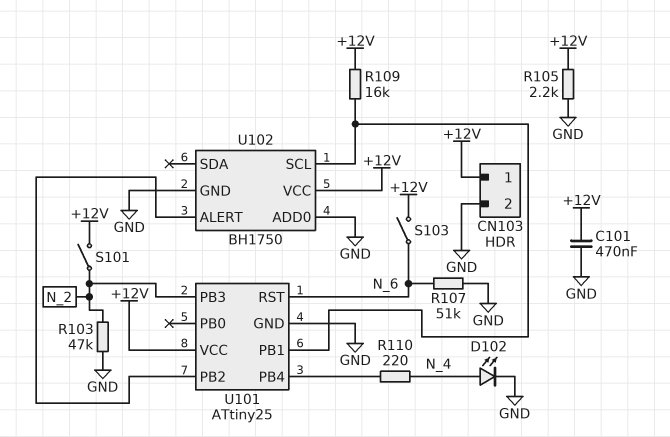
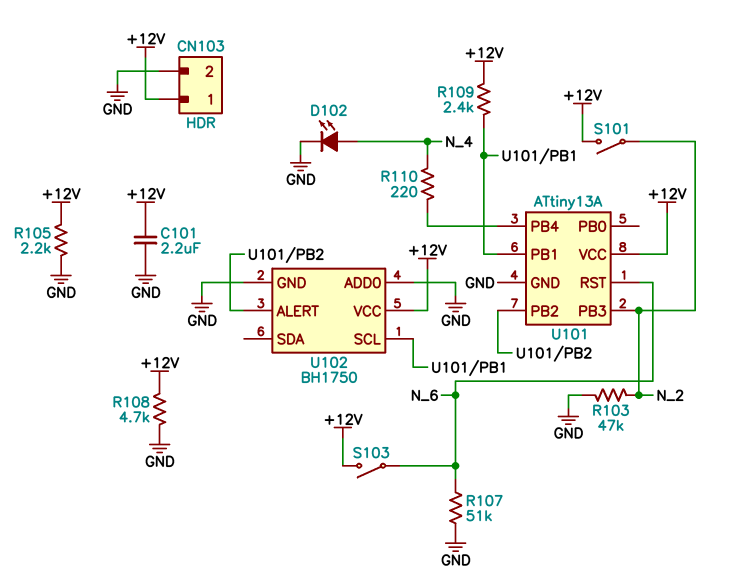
C101: 470nF (+12V, GND) -> 2.2uF (+12V, GND)
R108: none -> 4.7k (+12V, GND)
R109: 16k (+12V, U101/PB1) -> 2.4k (+12V, U101/PB1)
U101: ATtiny25 -> ATtiny13A

